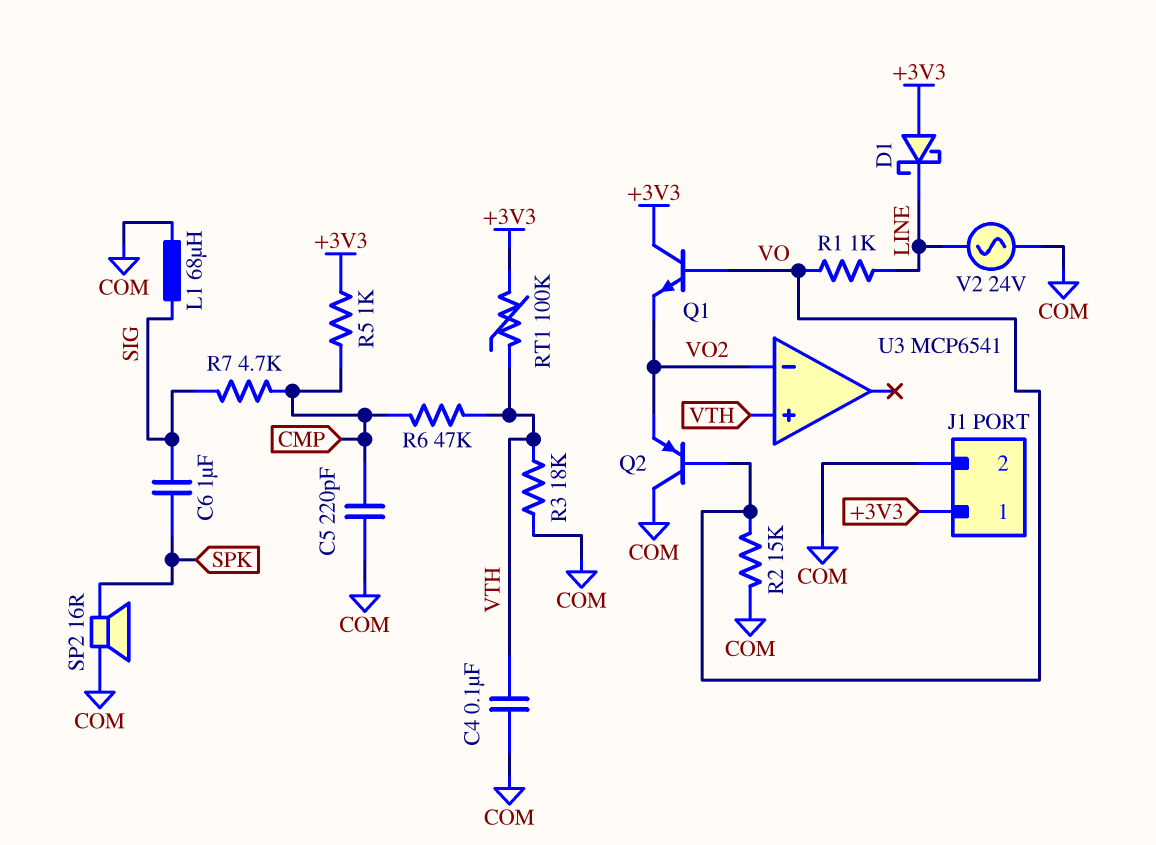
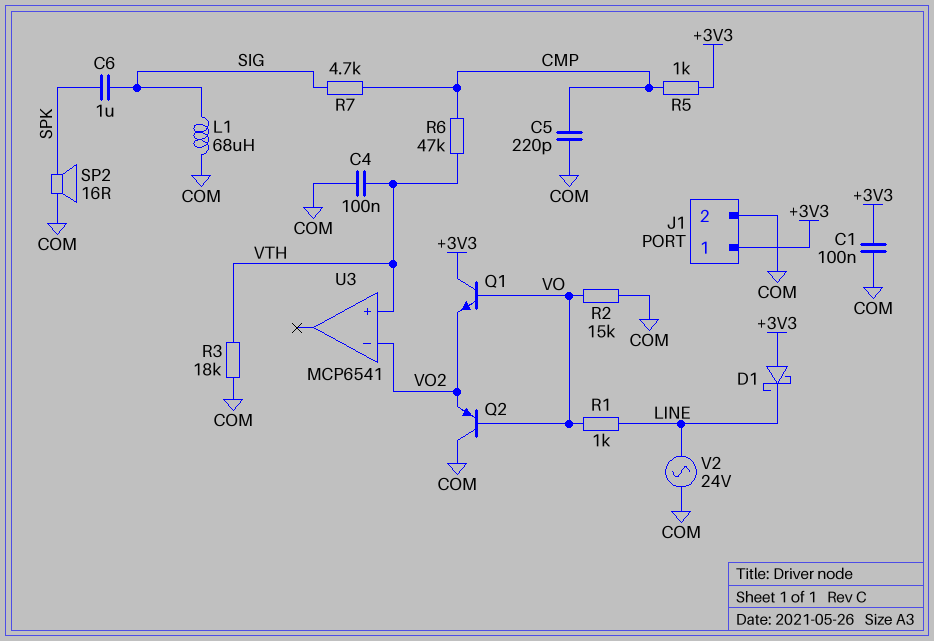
C1: none -> 100nF (+3V3, COM)
RT1: 100k (+3V3, VTH) -> none

